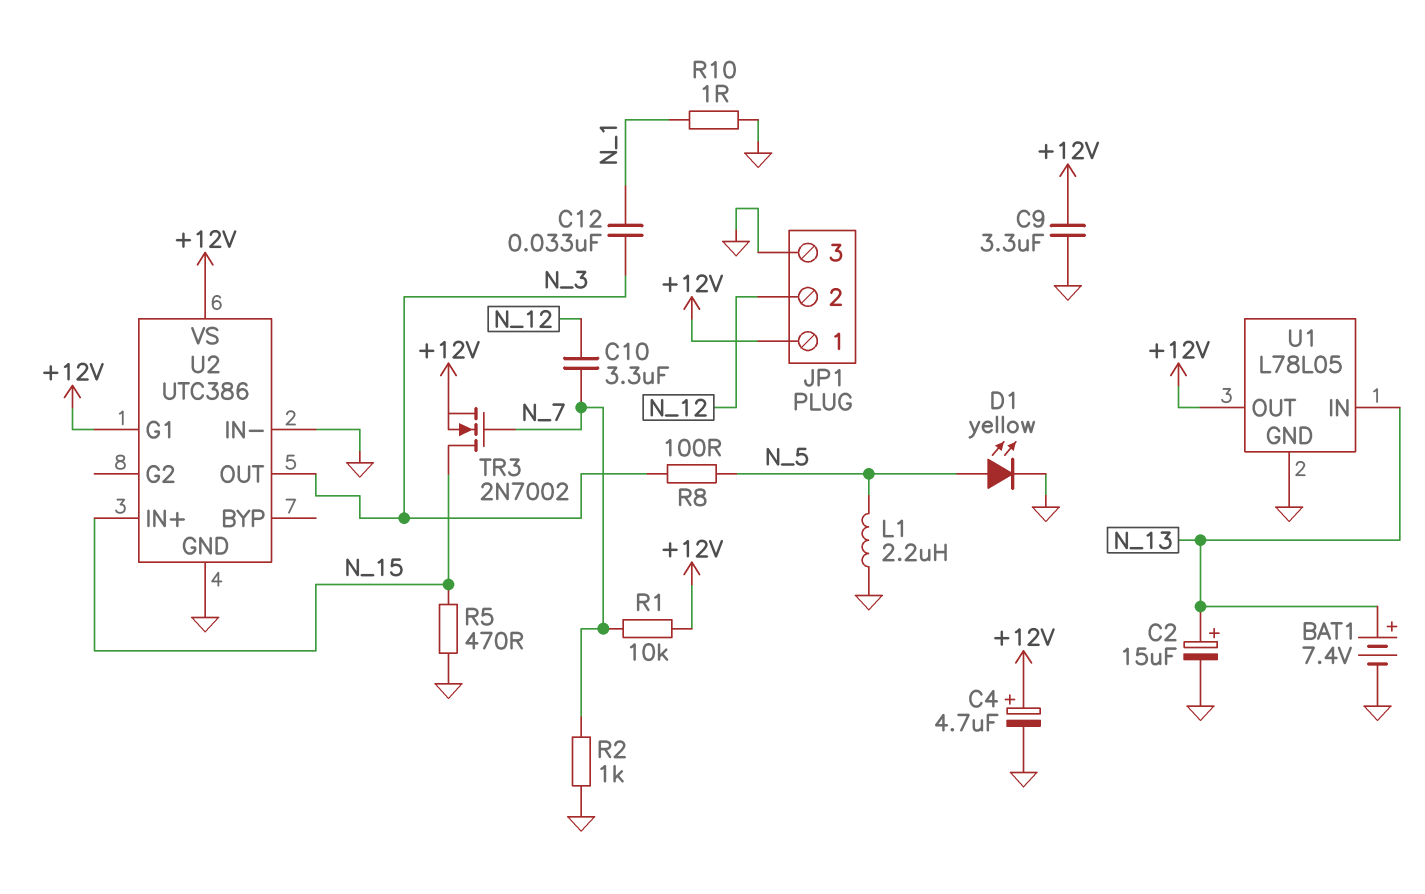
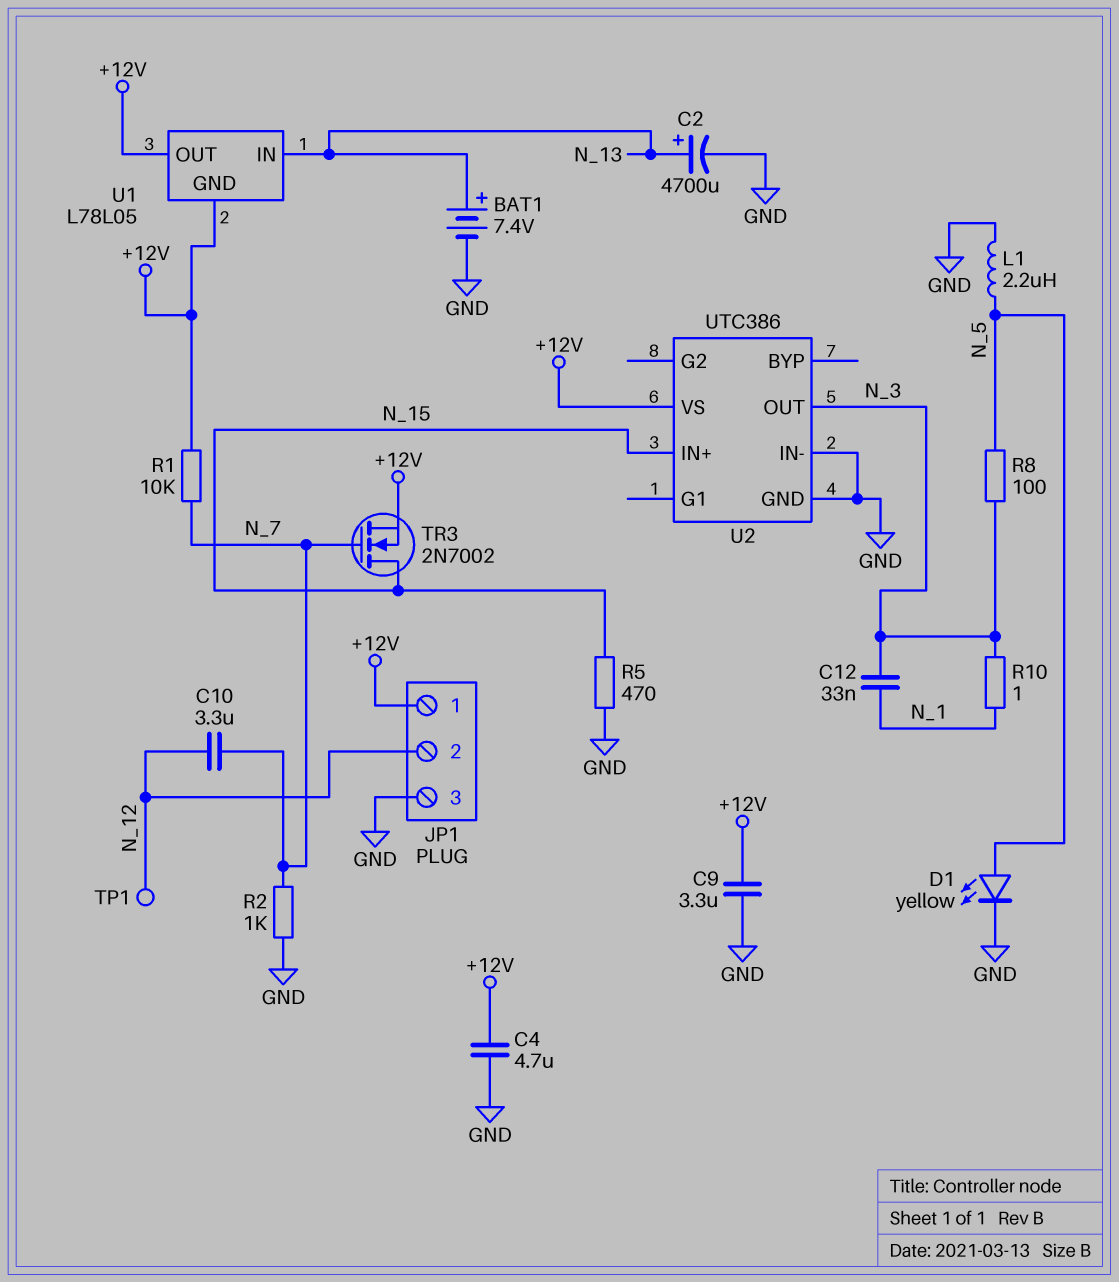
C2: 15uF (plus N_13, minus GND) -> 4700uF (plus N_13, minus GND)
C4: 4.7uF (plus +12V, minus GND) -> 4.7uF (+12V, GND)
R10: 1 (GND, N_1) -> 1 (N_1, N_3)
TP1: none -> test point (N_12)
U1 pin GND: GND -> +12V
U2 pin G1: +12V -> none

